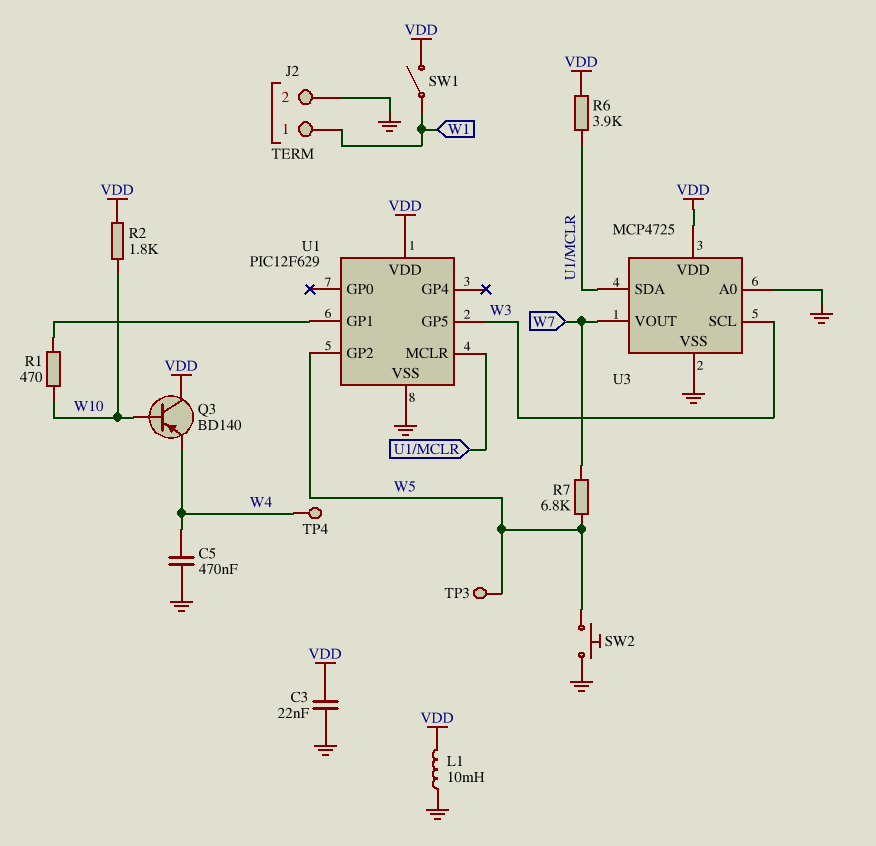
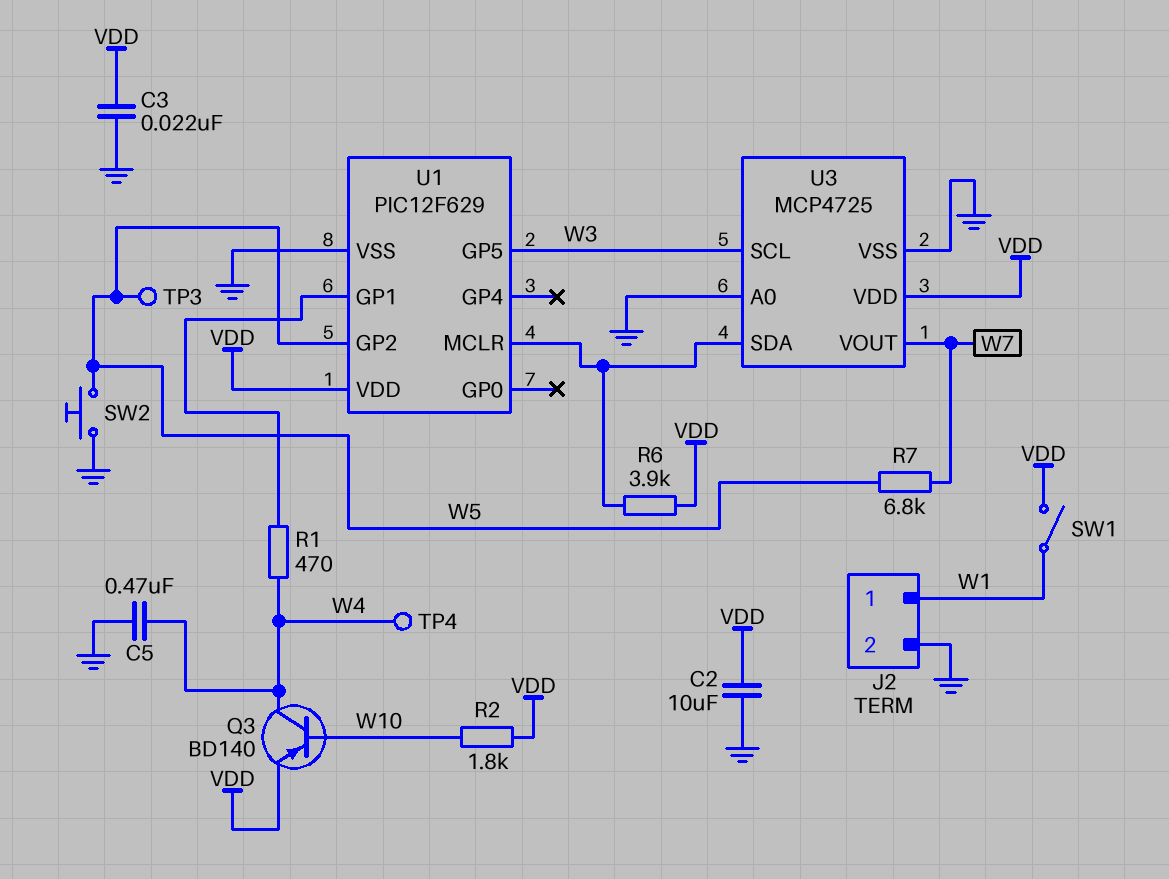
C2: none -> 10uF (GND, VDD)
L1: 10mH (GND, VDD) -> none
Q3: PNP BD140 (B W10, C VDD, E W4) -> PNP BD140 (B W10, C W4, E VDD)
R1: 470 (U1/GP1, W10) -> 470 (U1/GP1, W4)

